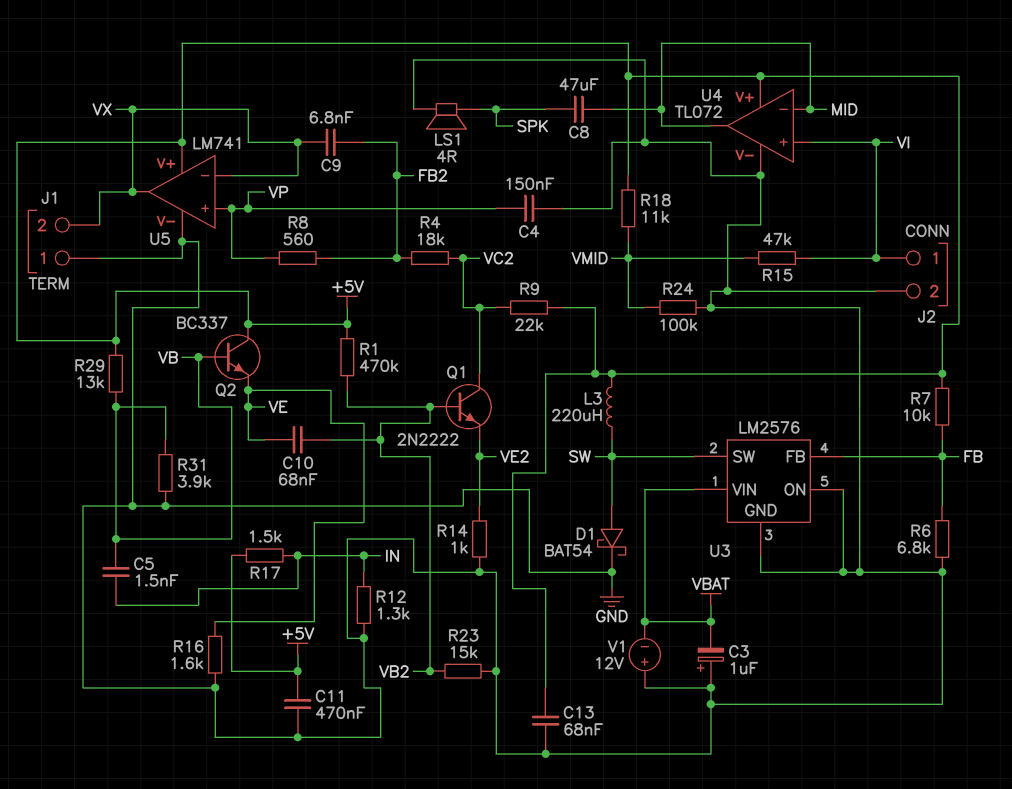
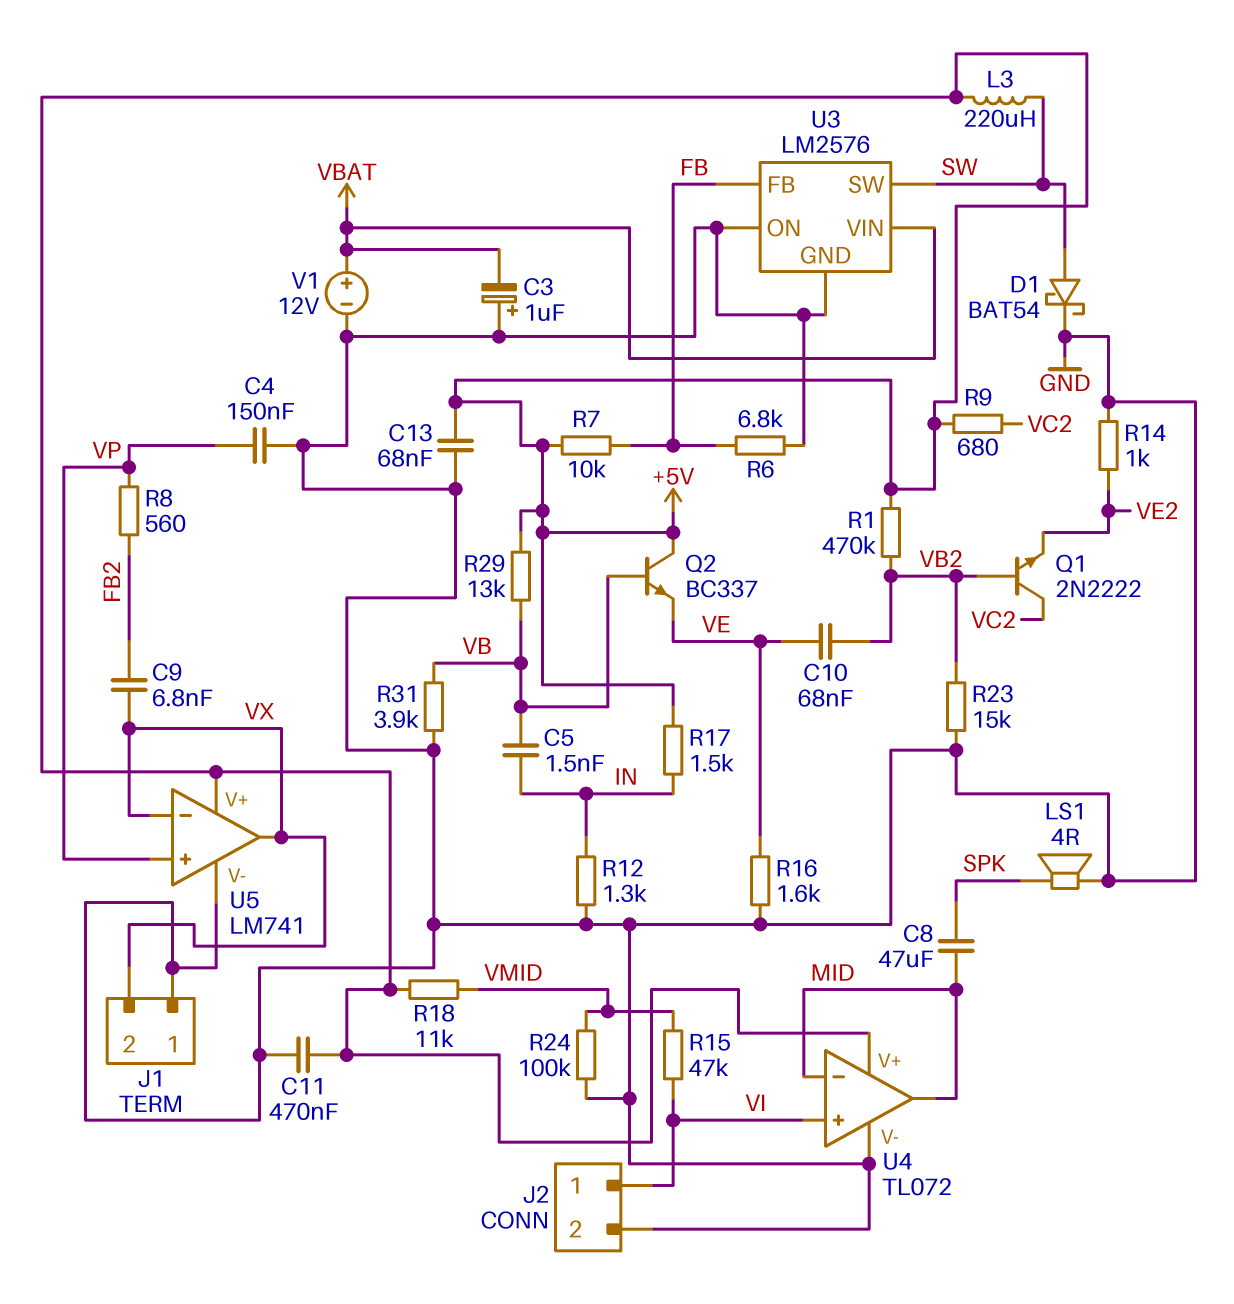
R4: 18k (FB2, VC2) -> none
R9: 22k (+5V, VC2) -> 680 (+5V, VC2)
V1: 12V (plus GND, minus VBAT) -> 12V (plus VBAT, minus GND)

